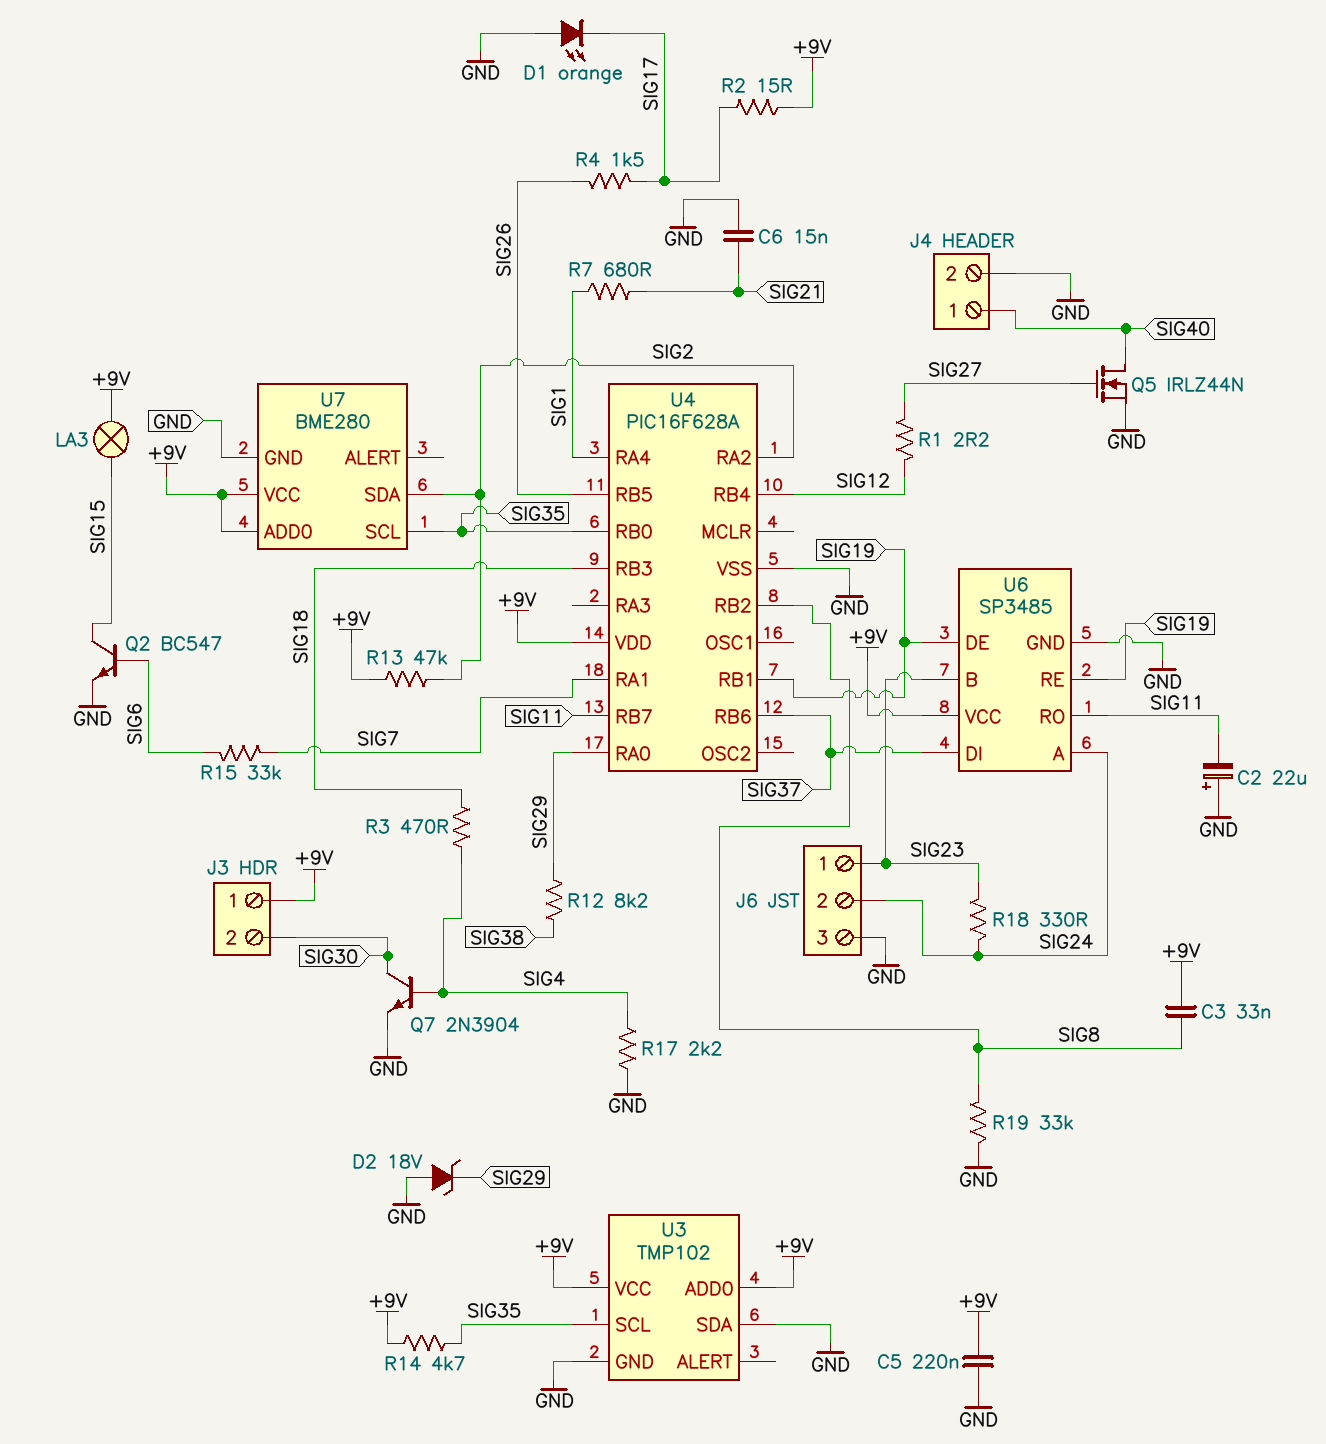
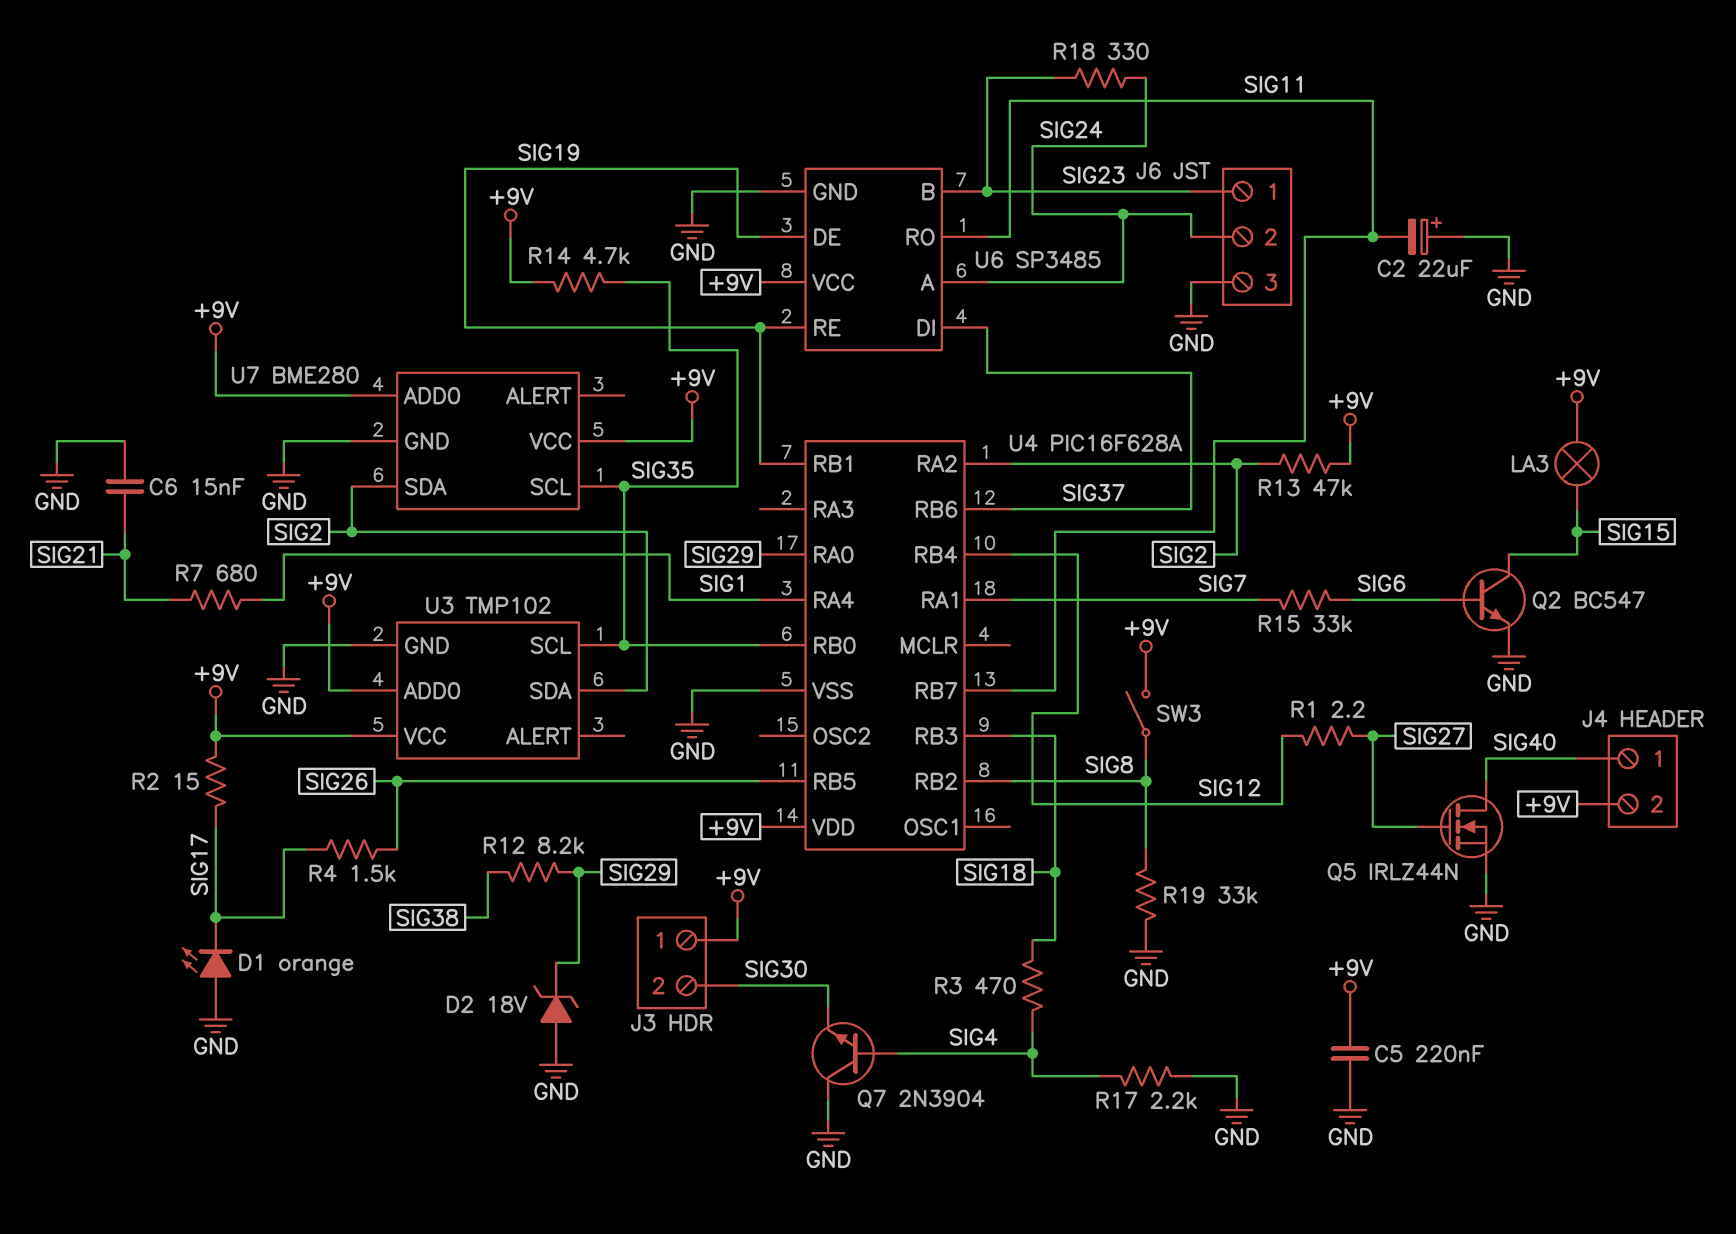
C3: 33nF (+9V, SIG8) -> none
J4 pin 2: GND -> +9V
Q7: NPN 2N3904 (B SIG4, C SIG30, E GND) -> NPN 2N3904 (B SIG4, C GND, E SIG30)
SW3: none -> switch (+9V, SIG8)
U3 pin SDA: GND -> SIG2

